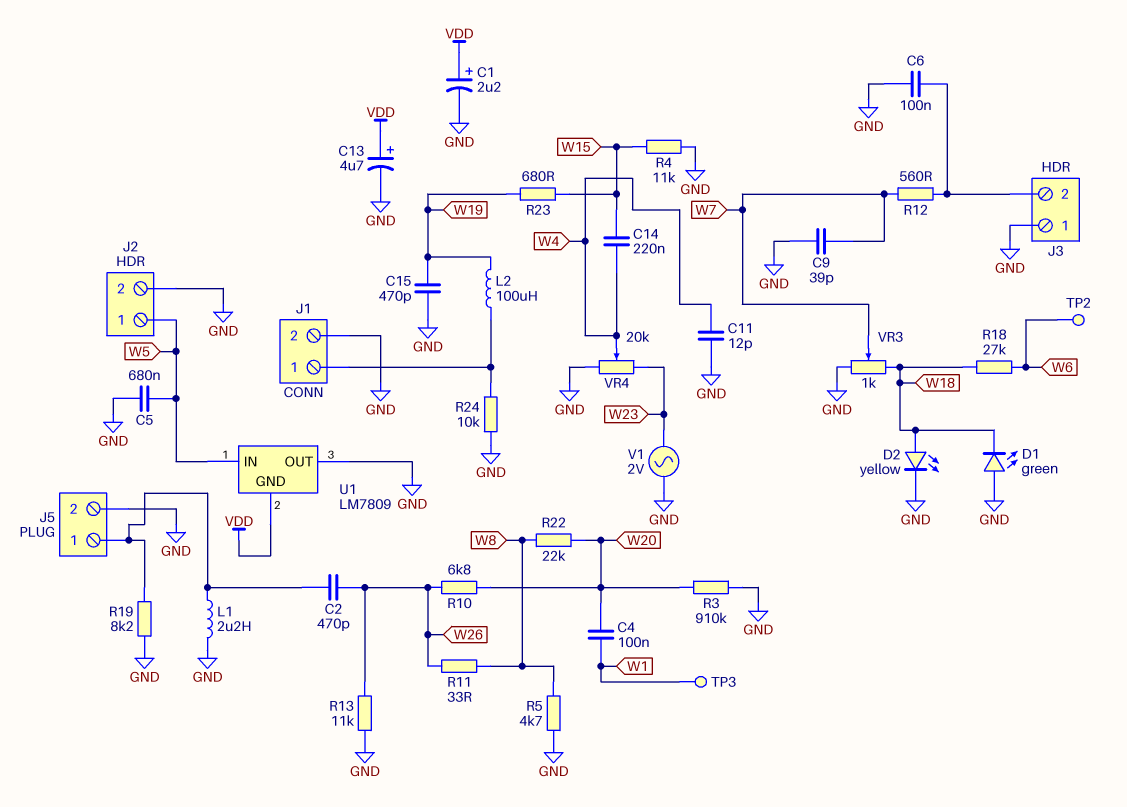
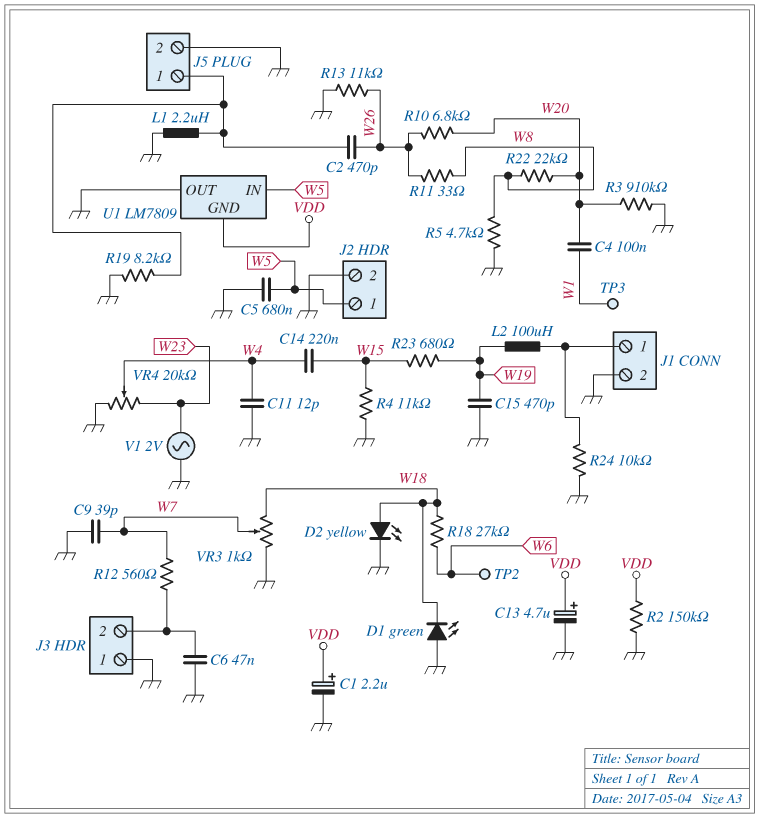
C6: 100nF (GND, J3/2) -> 47nF (GND, J3/2)
R2: none -> 150k (GND, VDD)

